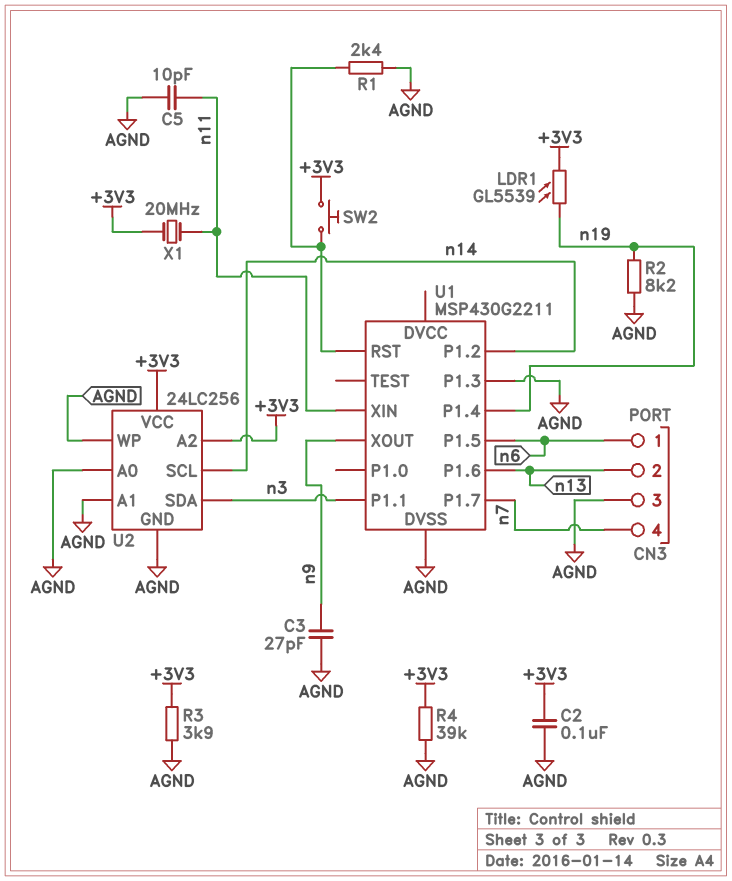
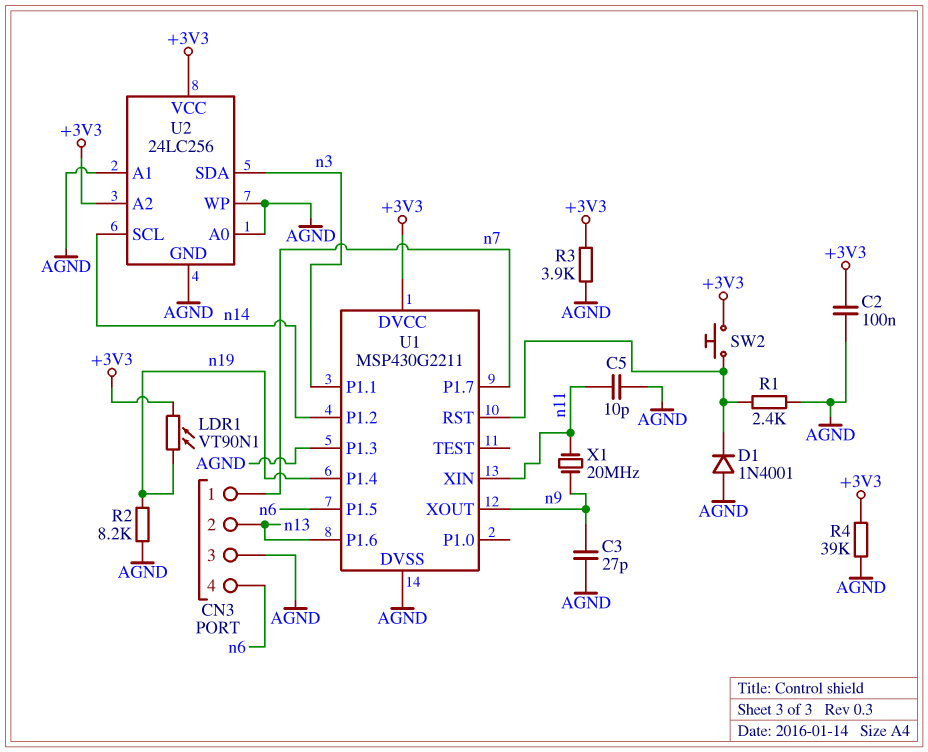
CN3 pin 1: n6 -> n7
CN3 pin 4: n7 -> n6
D1: none -> diode 1N4001 (A AGND, K U1/RST)
LDR1: GL5539 (+3V3, n19) -> VT90N1 (+3V3, n19)
U1 pin DVCC: none -> +3V3
X1: 20MHz (+3V3, n11) -> 20MHz (n9, n11)

